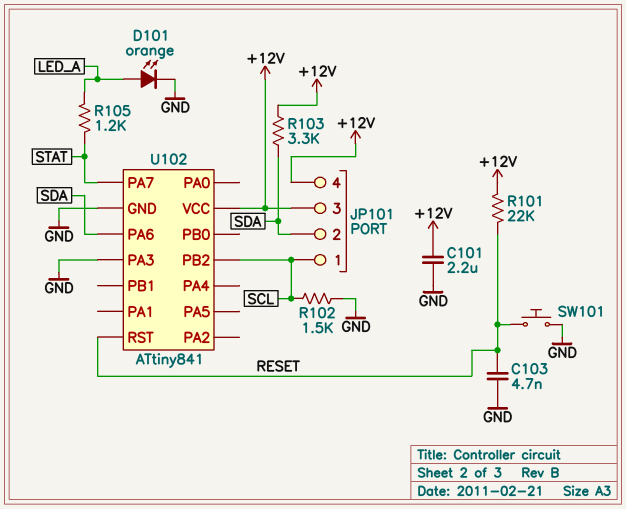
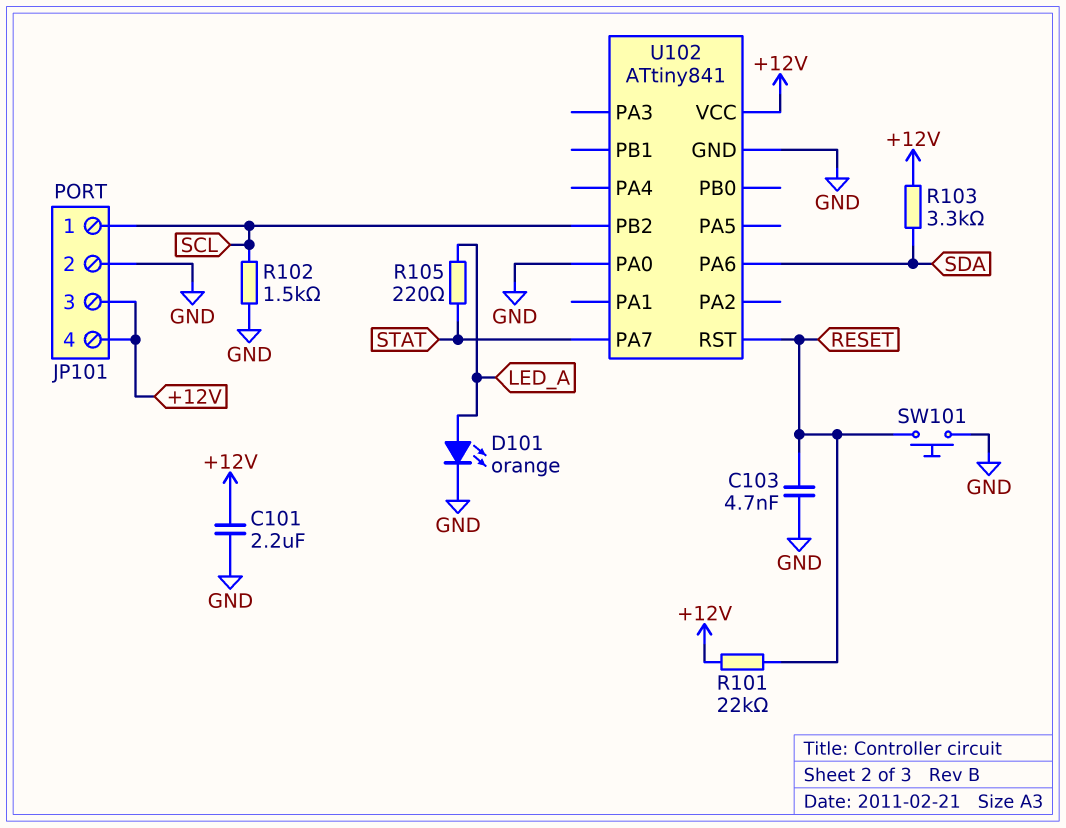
JP101 pin 2: SDA -> GND
R105: 1.2k (LED_A, STAT) -> 220 (LED_A, STAT)
U102 pin PA0: none -> GND
U102 pin PA3: GND -> none

